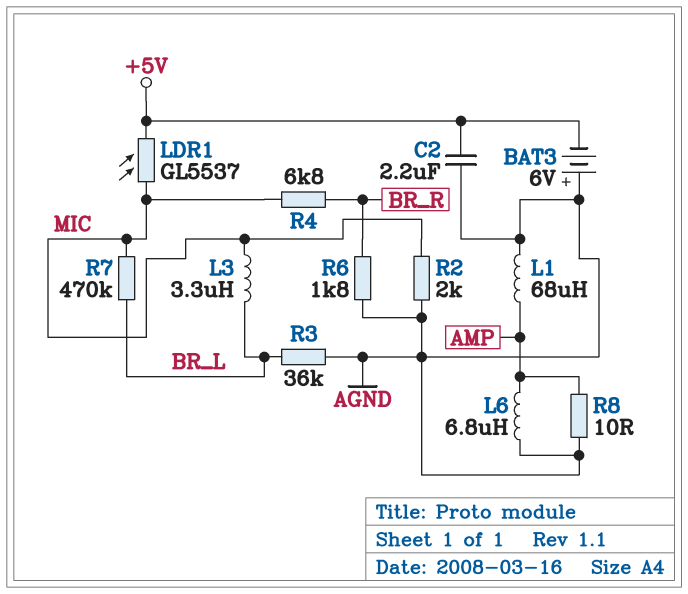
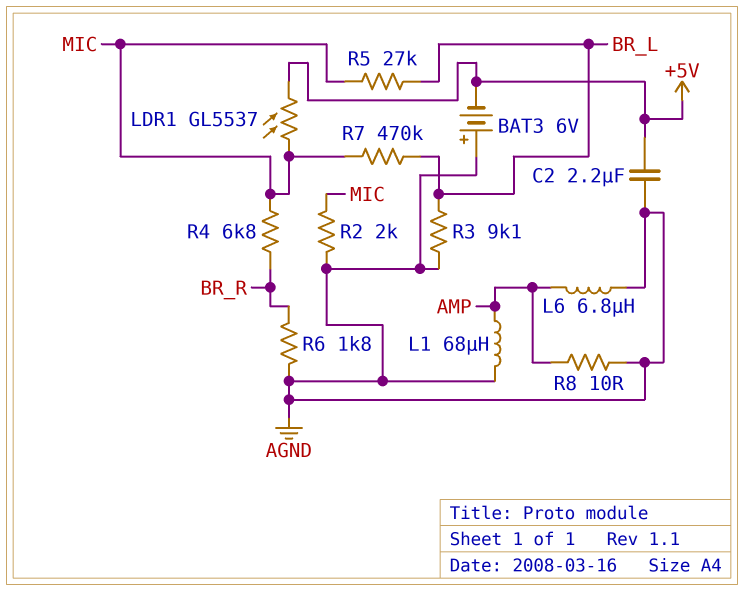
L3: 3.3uH (BR_L, MIC) -> none
R3: 36k (AGND, BR_L) -> 9.1k (AGND, BR_L)
R5: none -> 27k (BR_L, MIC)

